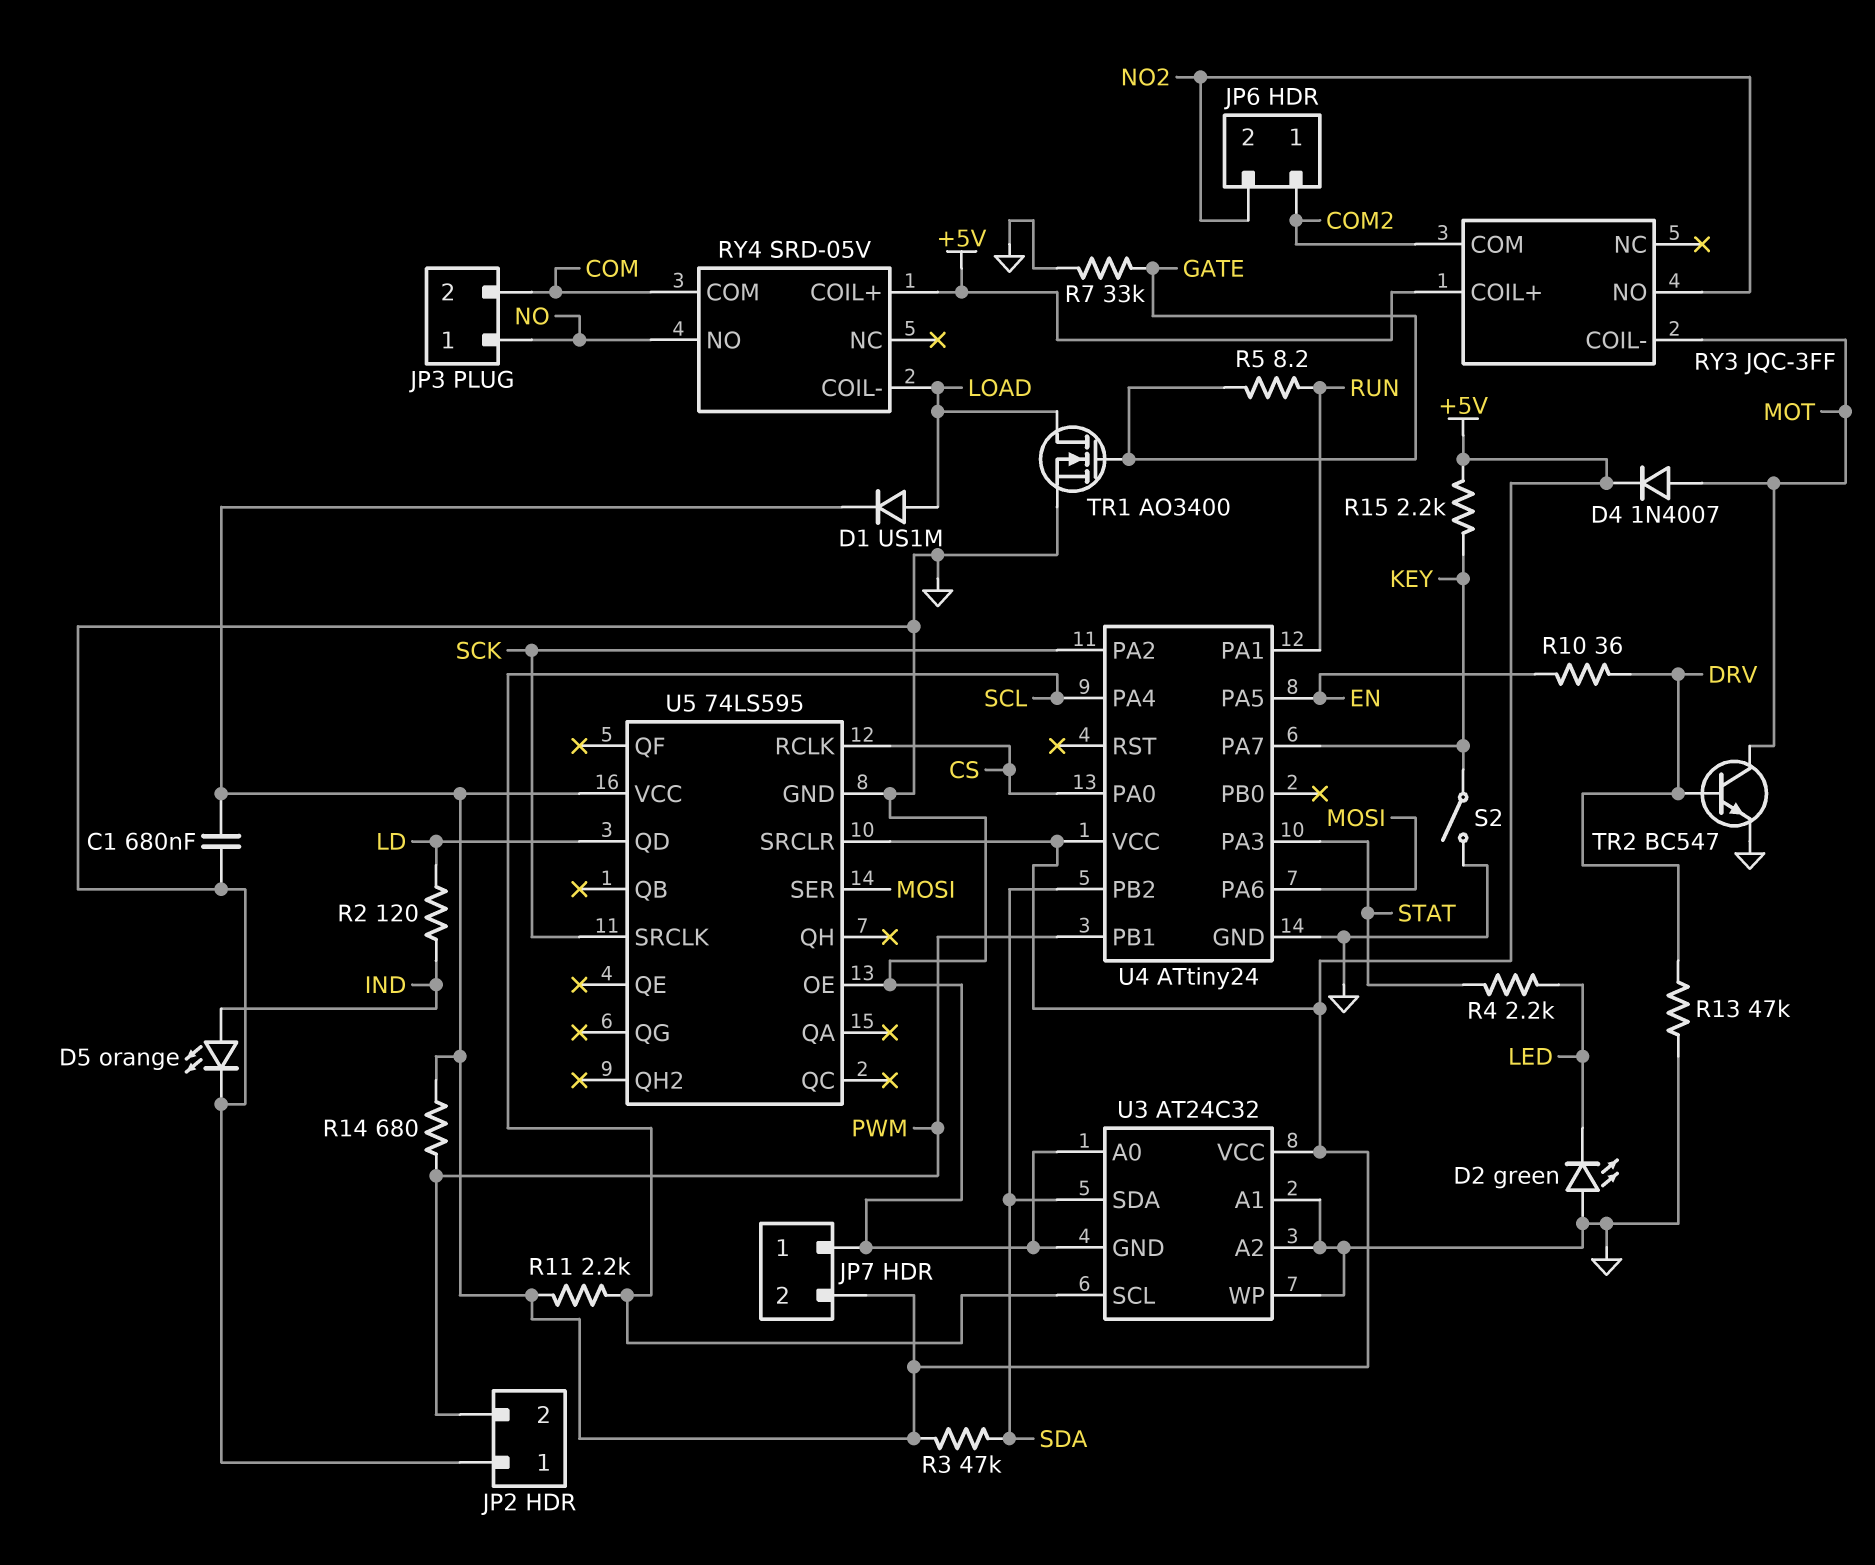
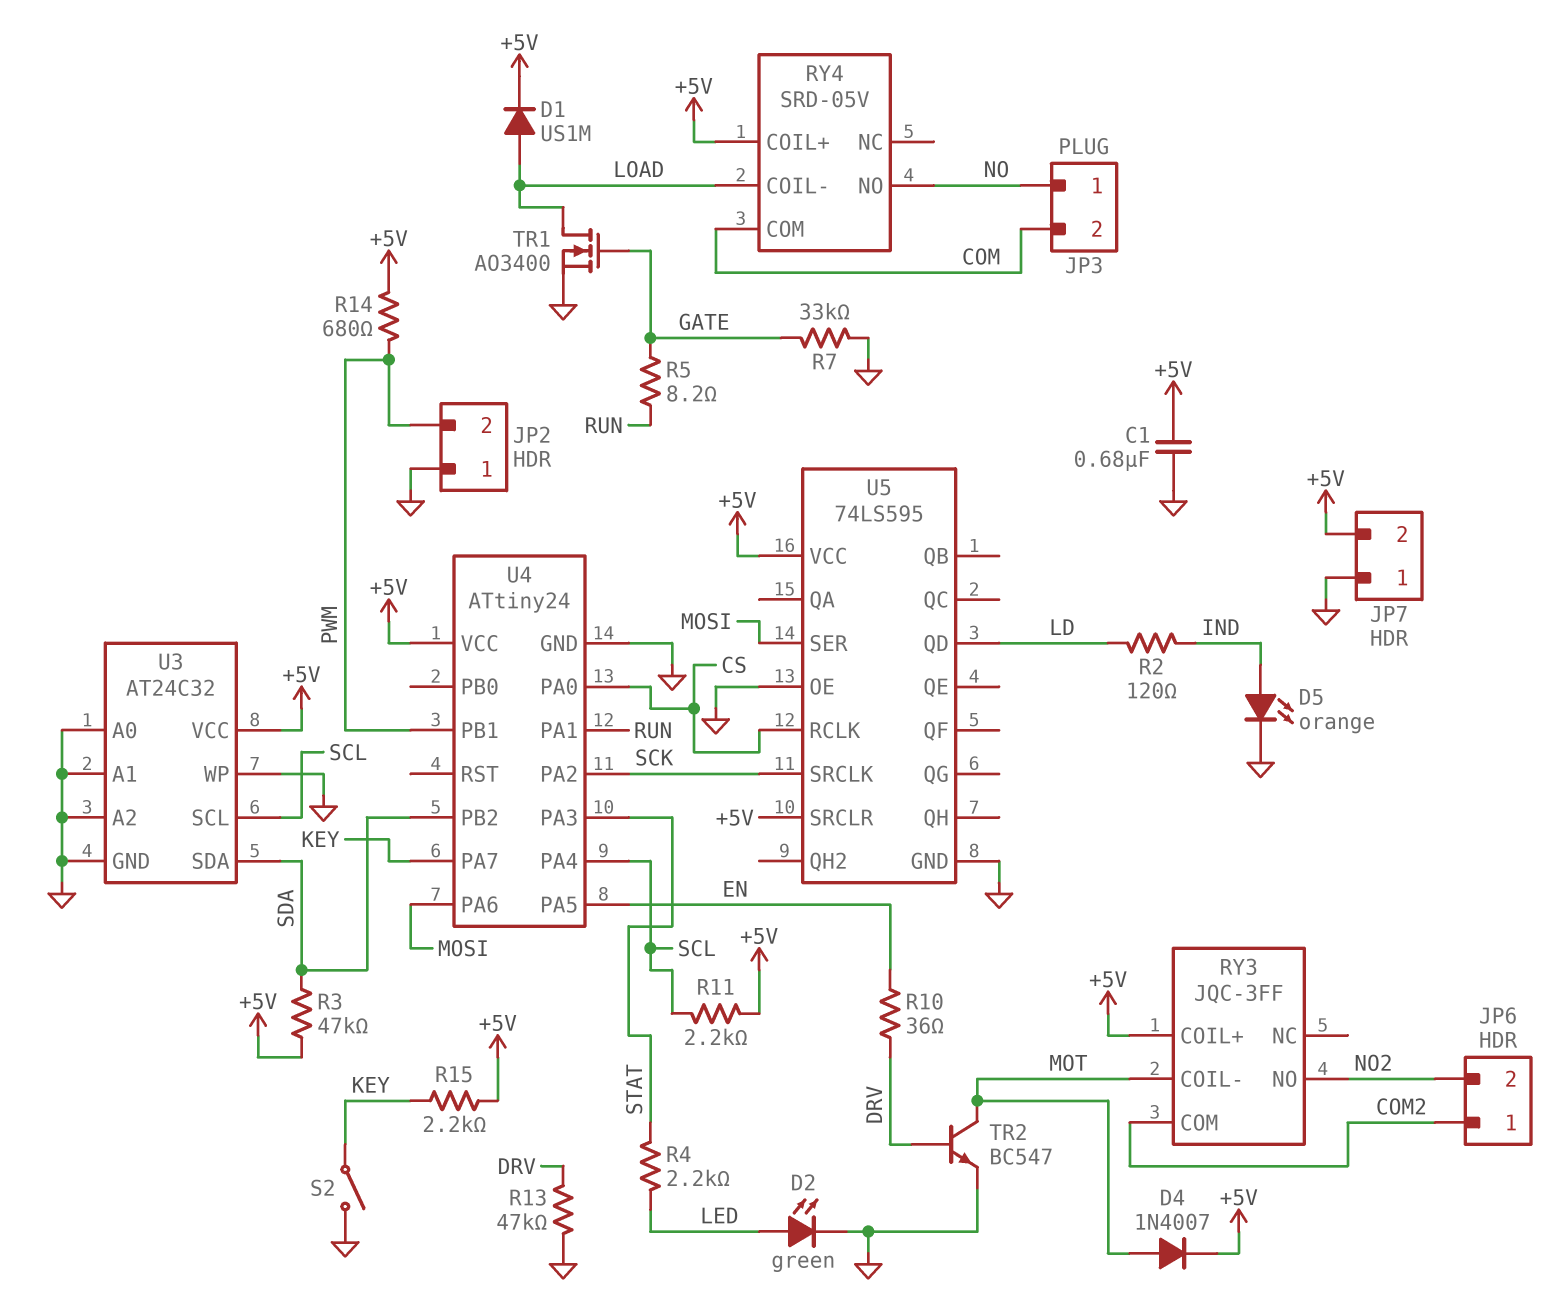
D2: LED green (A GND, K LED) -> LED green (A LED, K GND)

